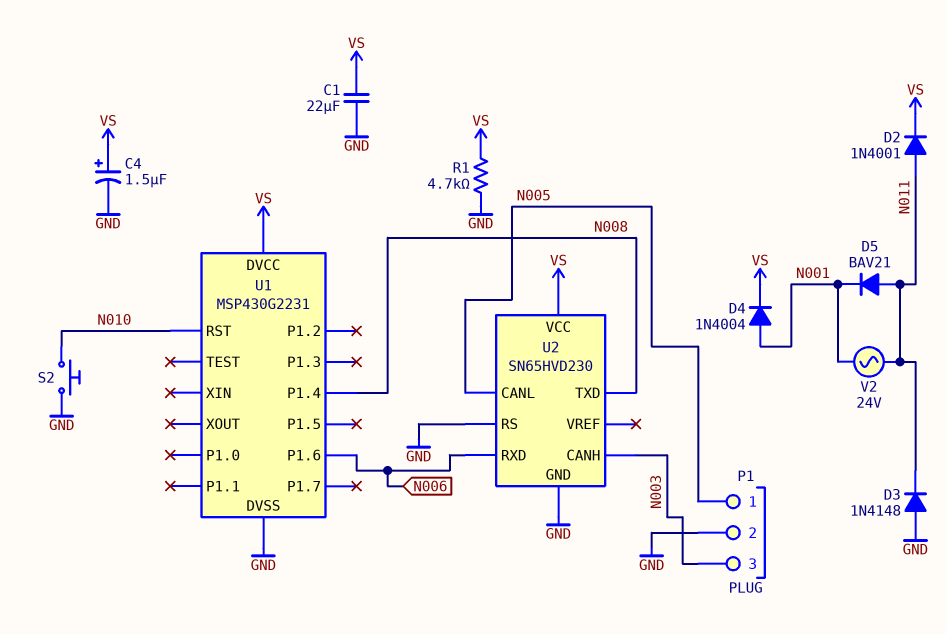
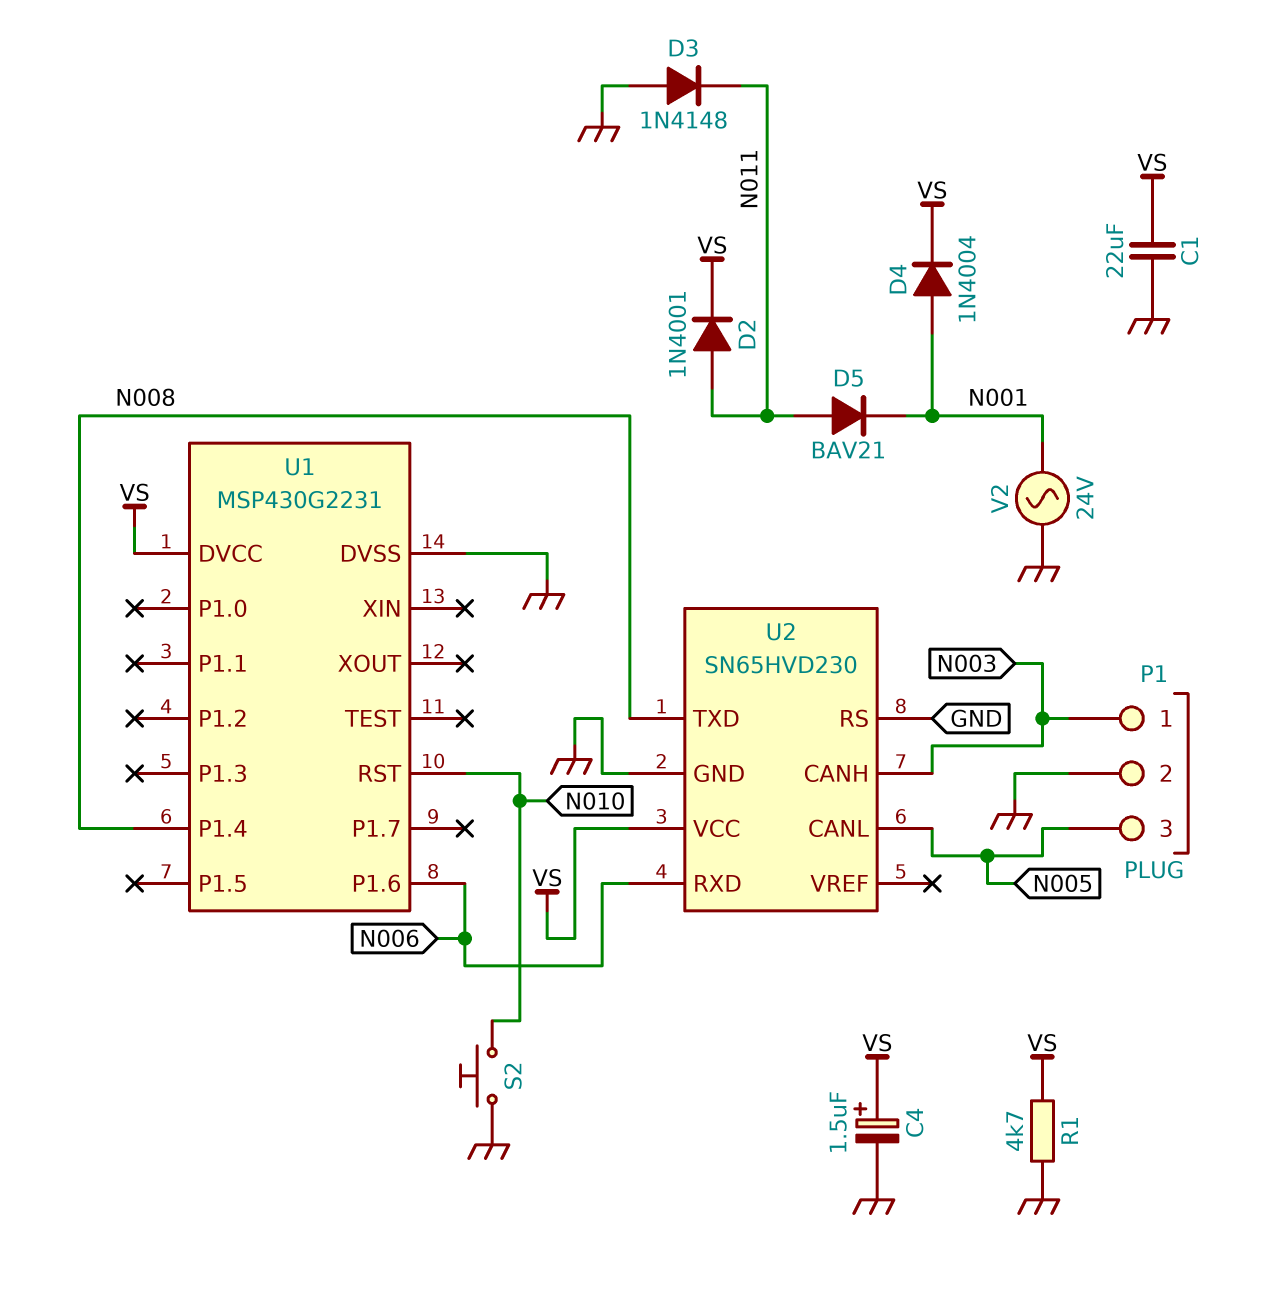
P1 pin 1: N005 -> N003
P1 pin 3: N003 -> N005
V2: AC 24V (N001, N011) -> AC 24V (GND, N001)

